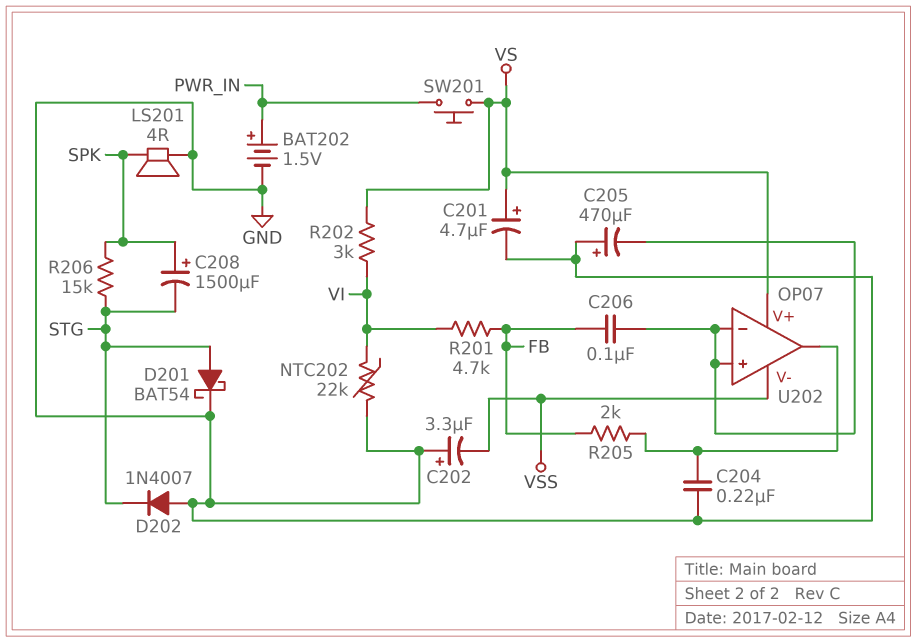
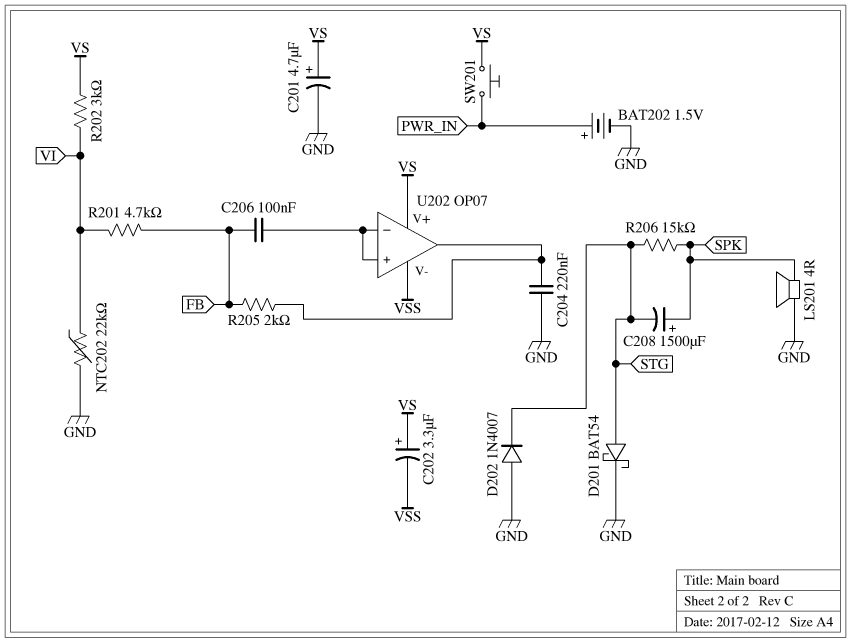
C202: 3.3uF (plus GND, minus VSS) -> 3.3uF (plus VS, minus VSS)
C205: 470uF (plus GND, minus U202/in+) -> none

